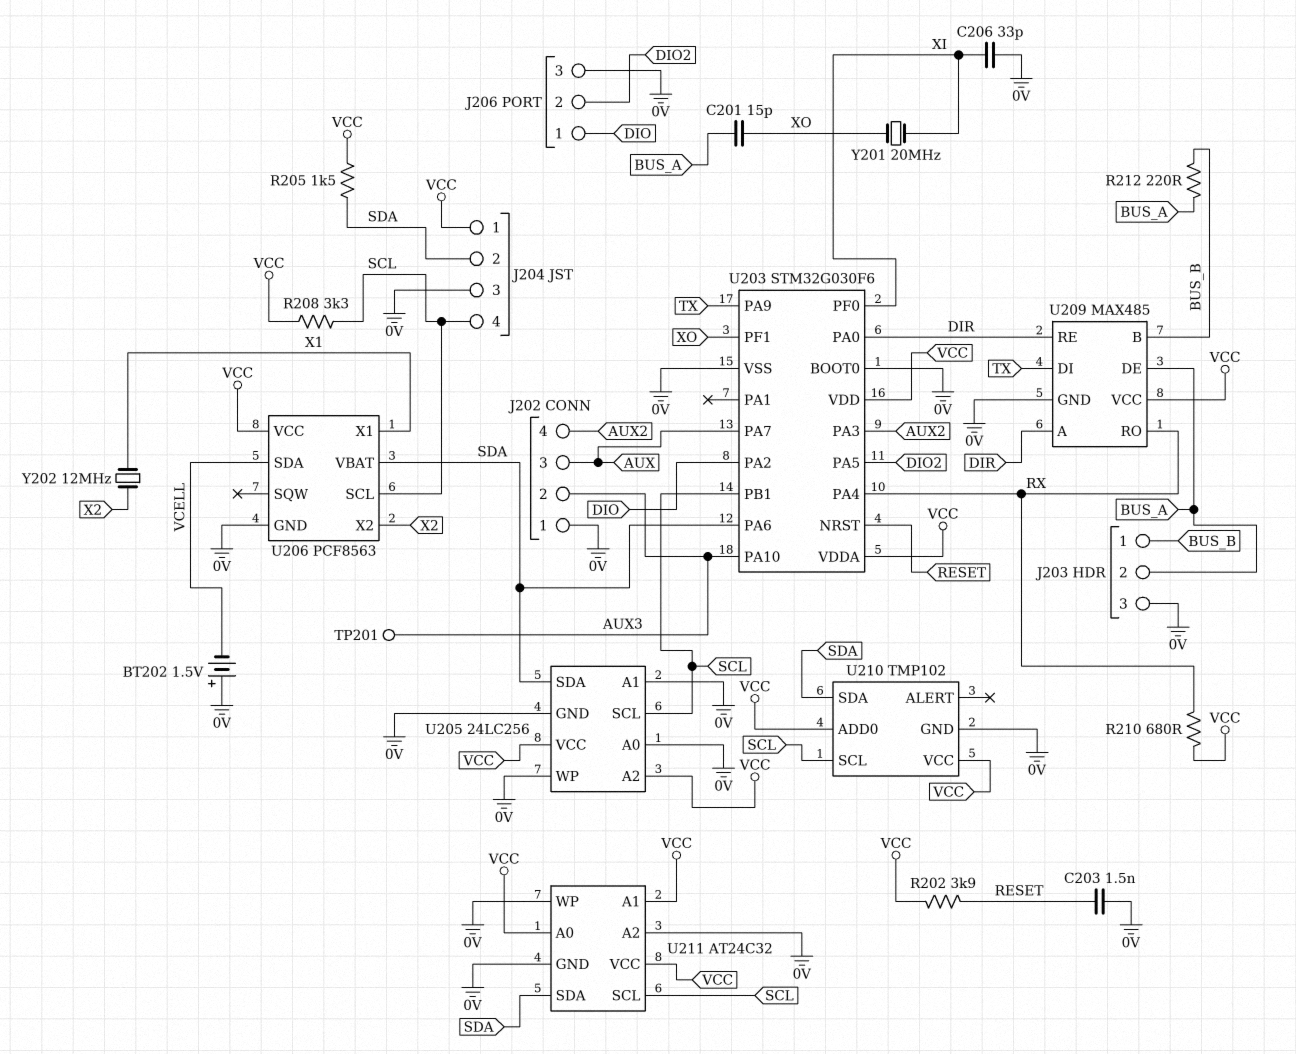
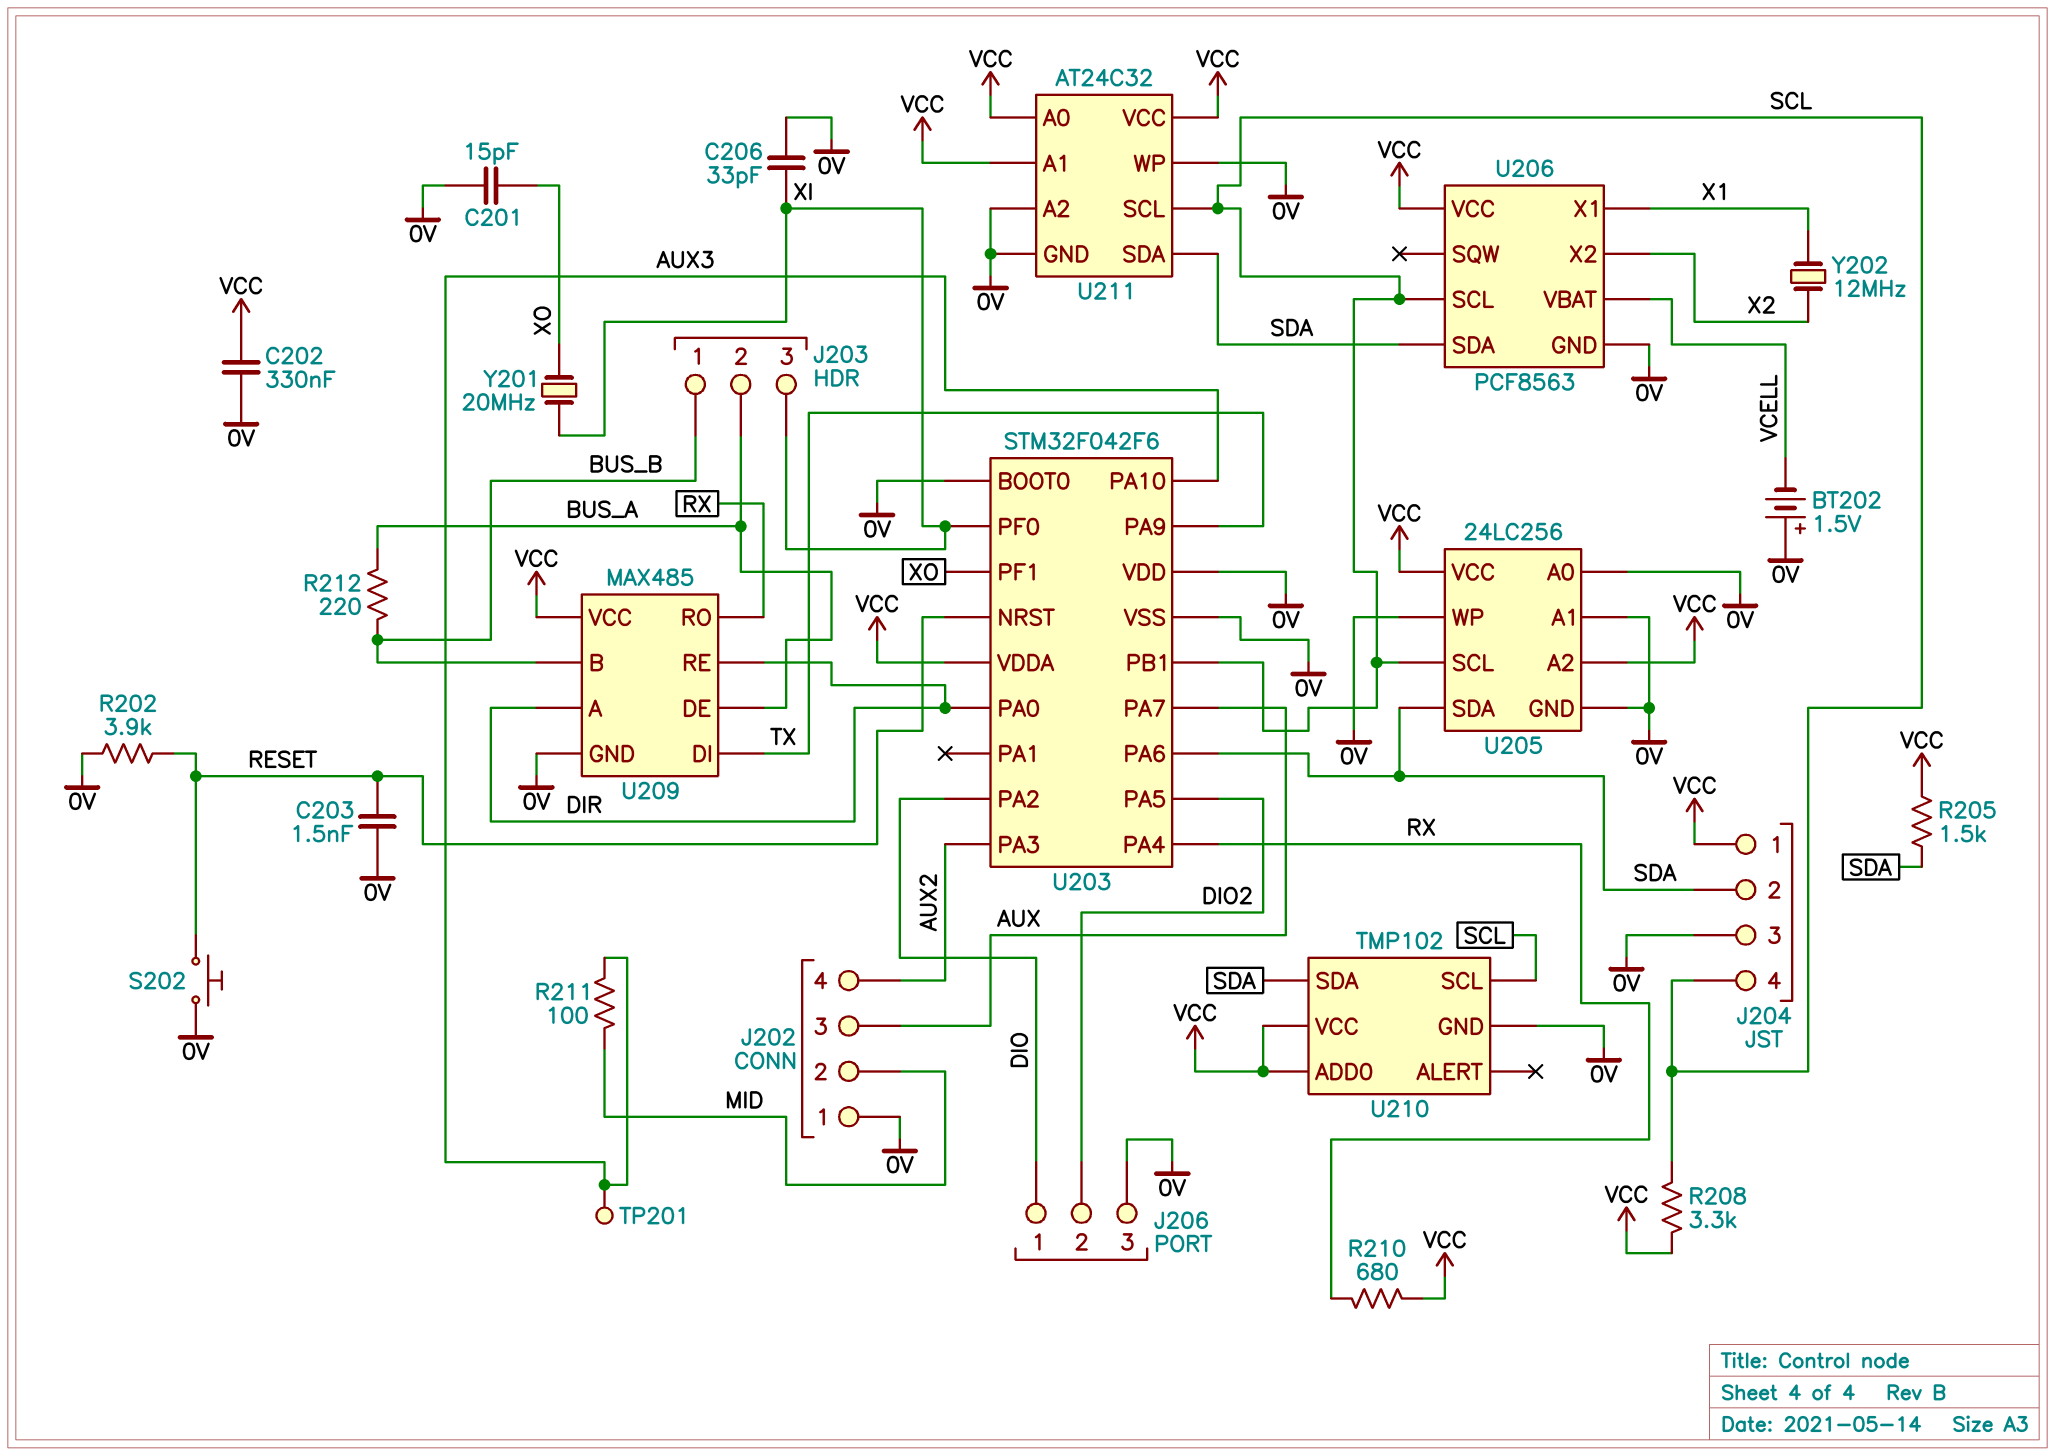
C201: 15pF (BUS_A, XO) -> 15pF (0V, XO)
C202: none -> 330nF (0V, VCC)
J202 pin 2: AUX3 -> MID
J203 pin 3: 0V -> XI
R202: 3.9k (RESET, VCC) -> 3.9k (0V, RESET)
R211: none -> 100 (AUX3, MID)
S202: none -> button (0V, RESET)
U203: STM32G030F6 -> STM32F042F6
U203 pin VDD: VCC -> 0V
U206 pin SDA: VCELL -> SDA
U206 pin VBAT: SDA -> VCELL

